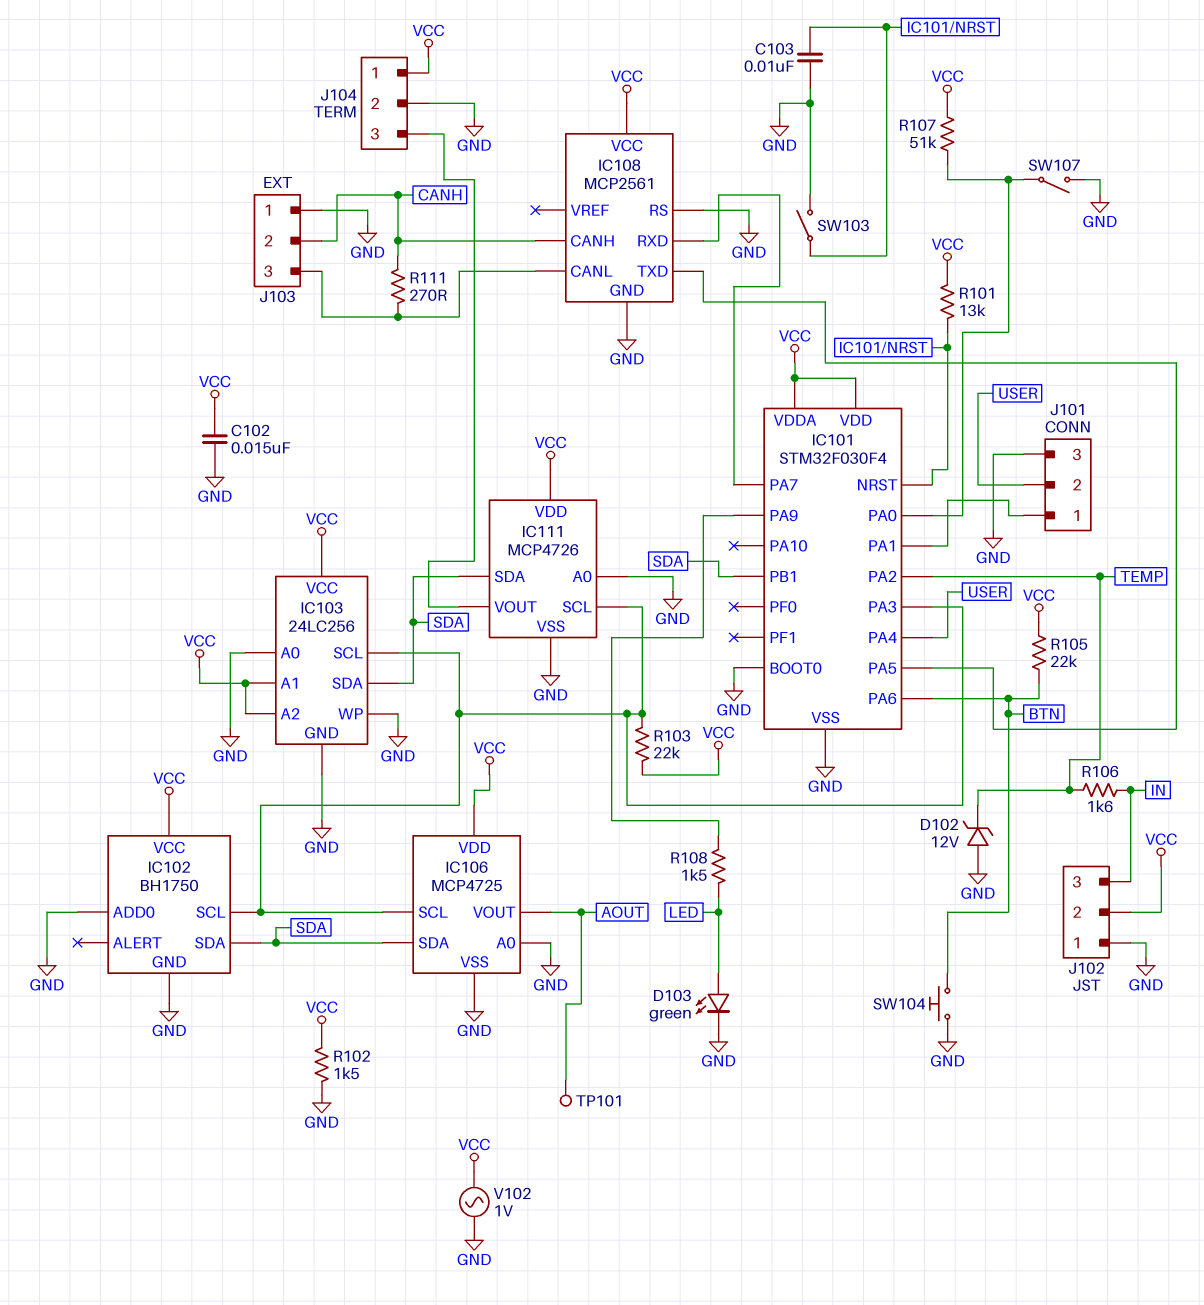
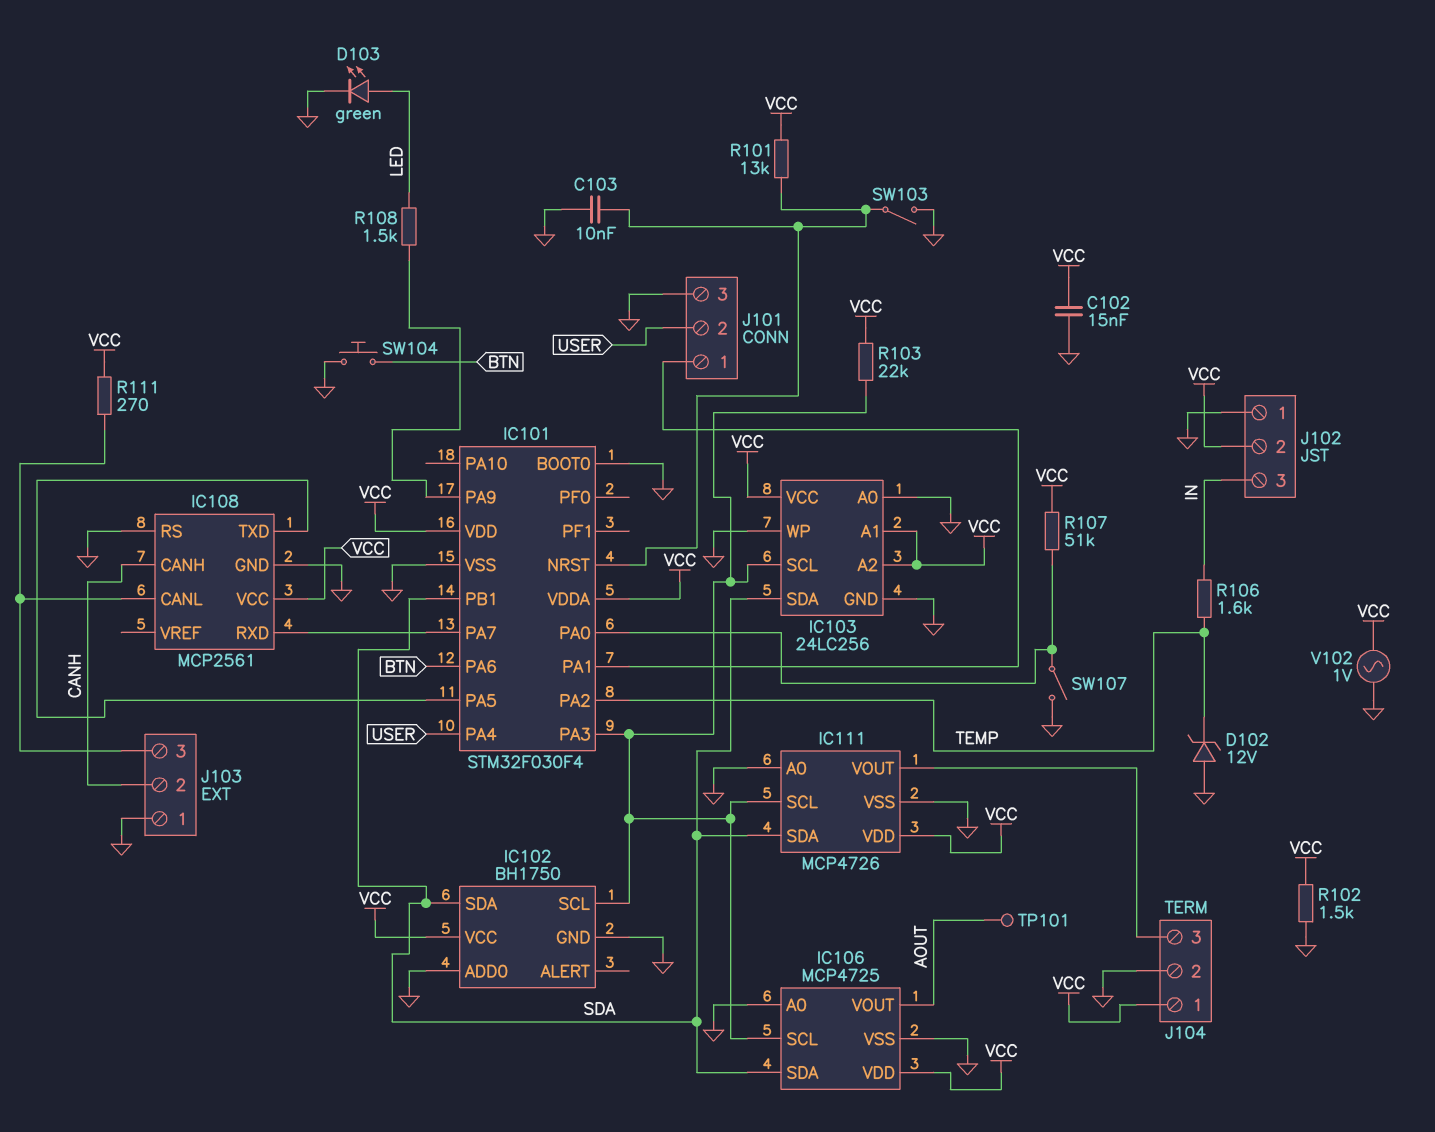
R105: 22k (BTN, VCC) -> none
R111: 270 (CANH, IC108/CANL) -> 270 (IC108/CANL, VCC)

